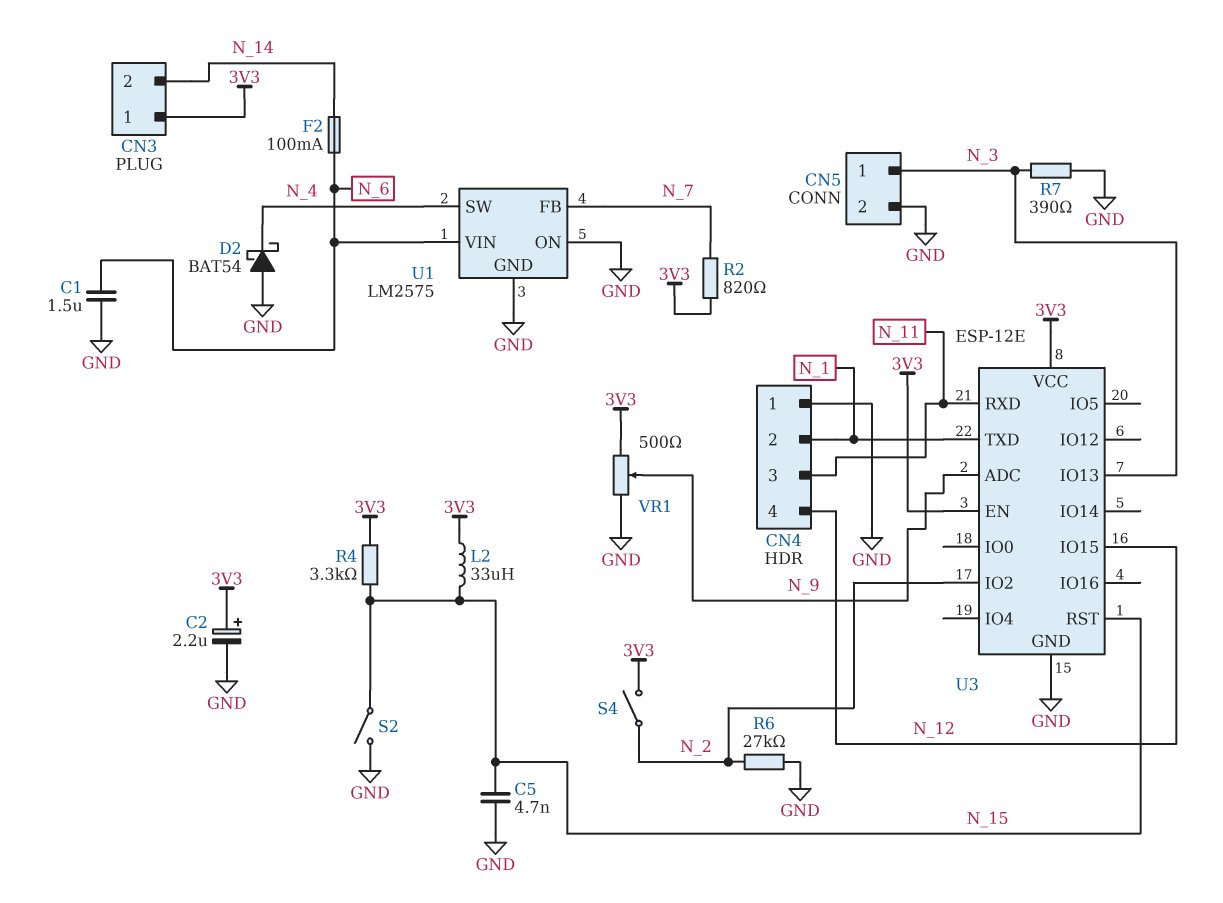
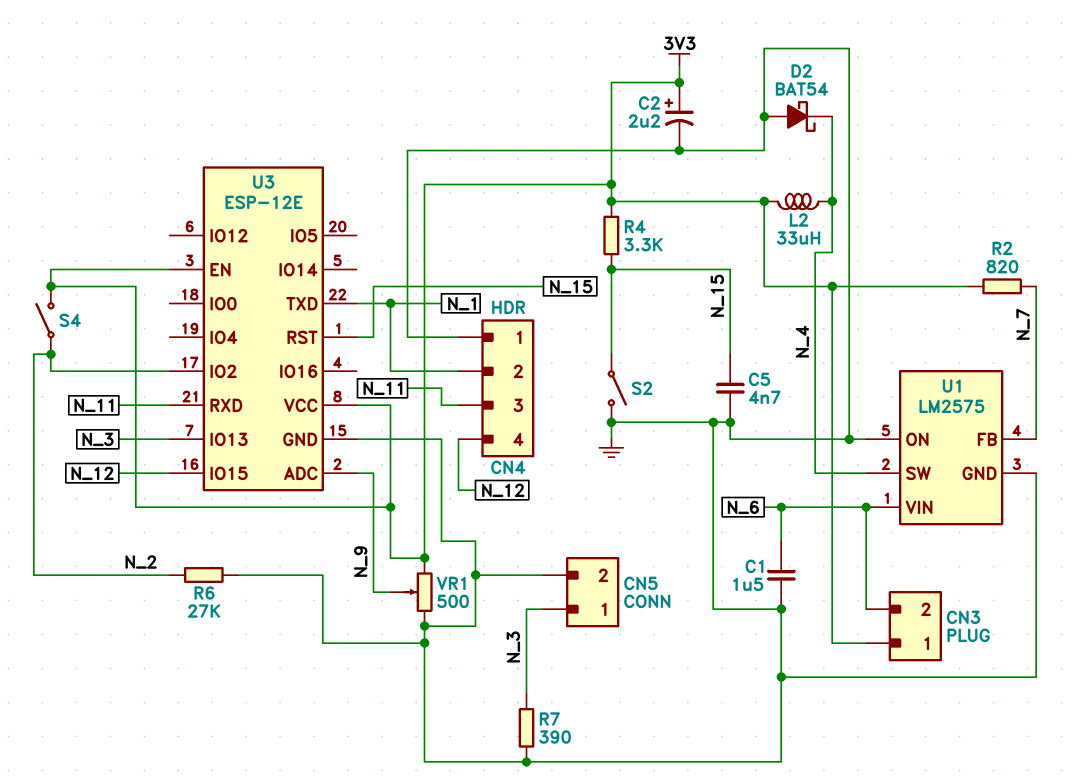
CN3 pin 2: N_14 -> N_6
F2: 100mA (N_6, N_14) -> none
L2: 33uH (3V3, N_15) -> 33uH (3V3, N_4)

